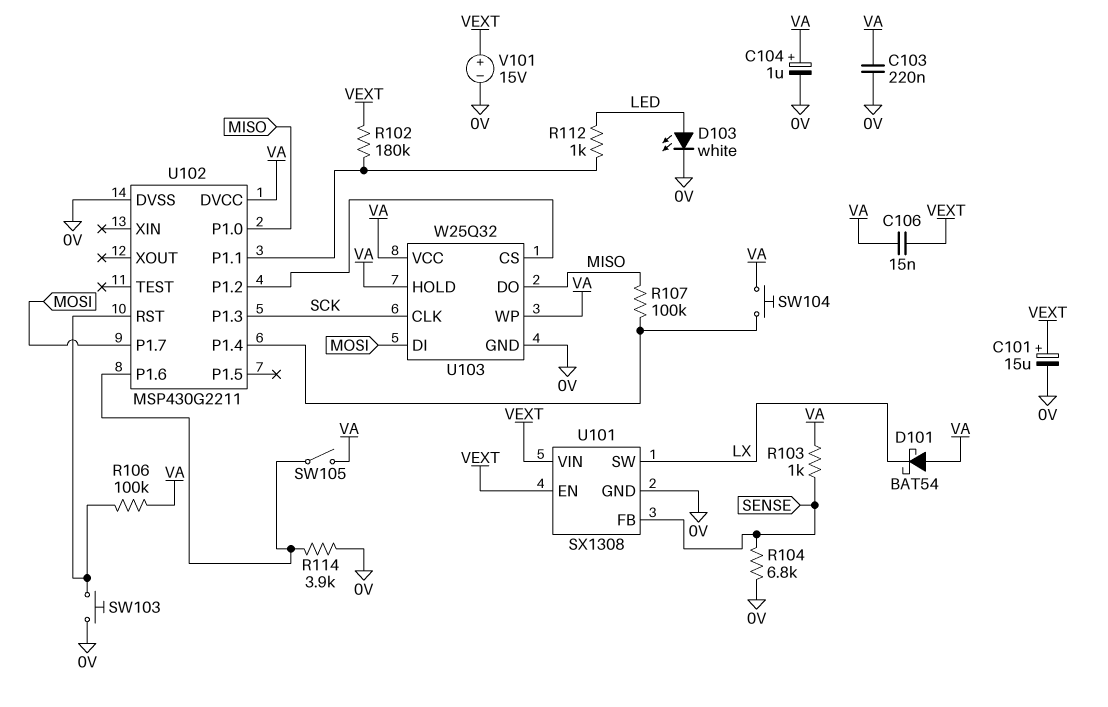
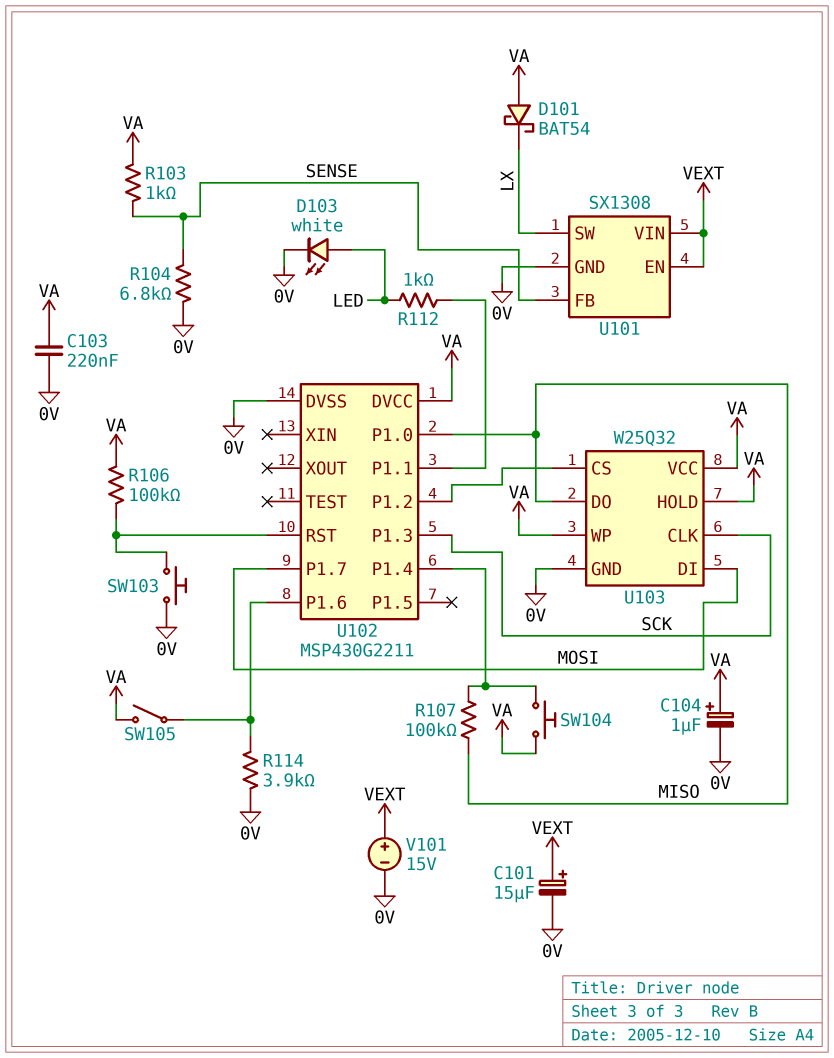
C106: 15nF (VA, VEXT) -> none
R102: 180k (U102/P1.1, VEXT) -> none

